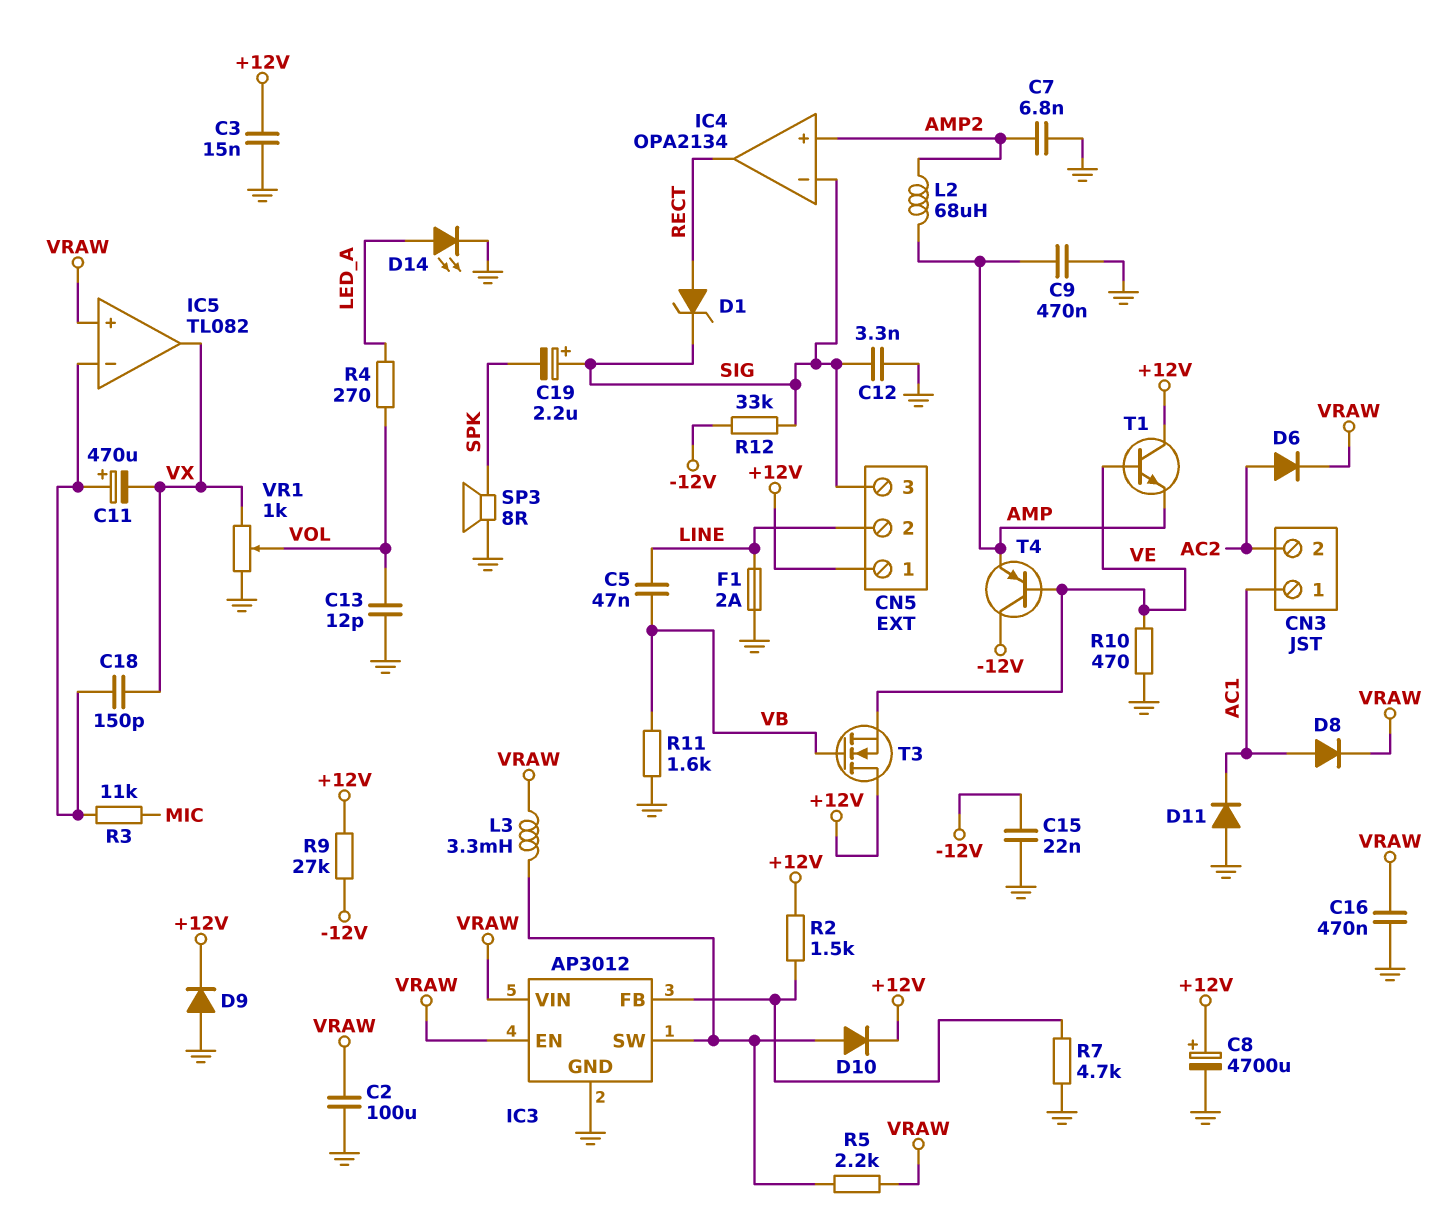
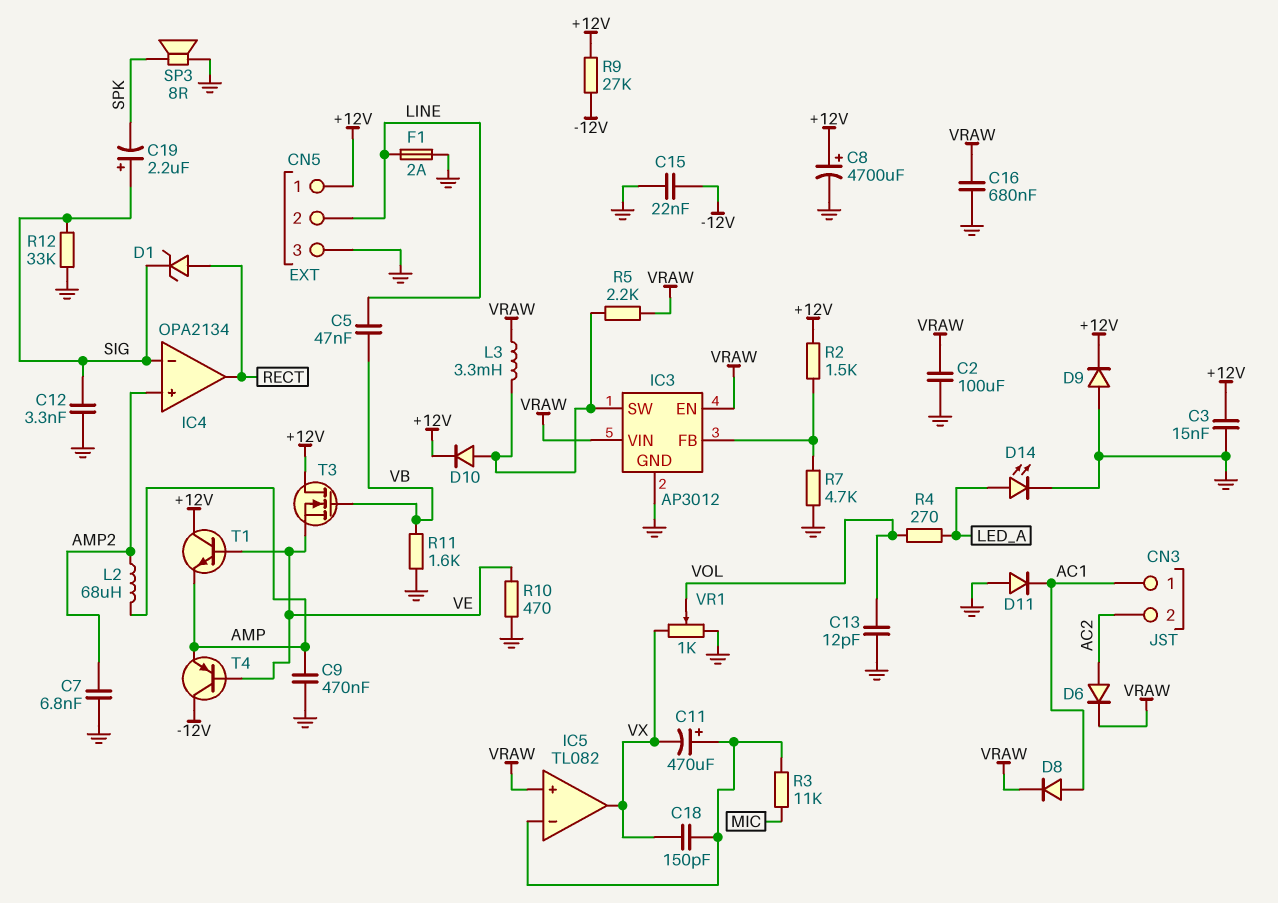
C16: 470nF (GND, VRAW) -> 680nF (GND, VRAW)
CN5 pin 3: SIG -> GND
R12: 33k (-12V, SIG) -> 33k (GND, SIG)

